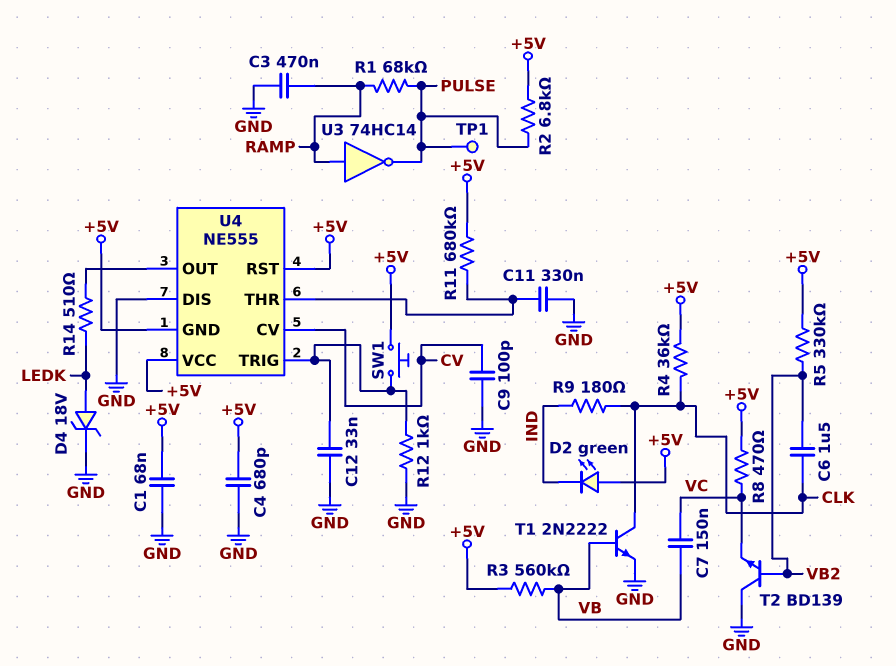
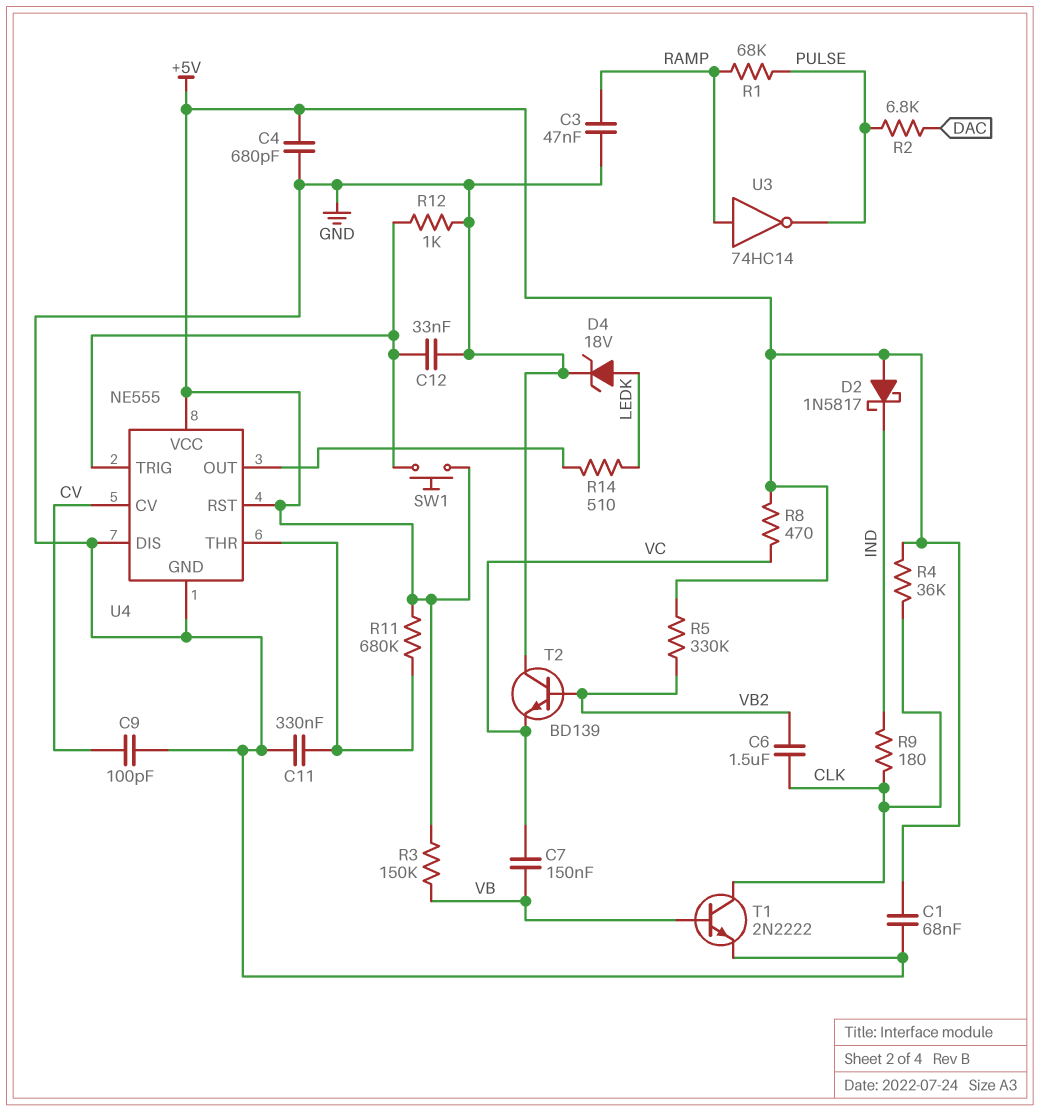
C3: 470nF (GND, RAMP) -> 47nF (GND, RAMP)
D2: LED green (A +5V, K IND) -> schottky 1N5817 (A +5V, K IND)
R2: 6.8k (+5V, PULSE) -> 6.8k (DAC, PULSE)
R3: 560k (+5V, VB) -> 150k (+5V, VB)
TP1: test point (PULSE) -> none
U4 pin GND: +5V -> GND

